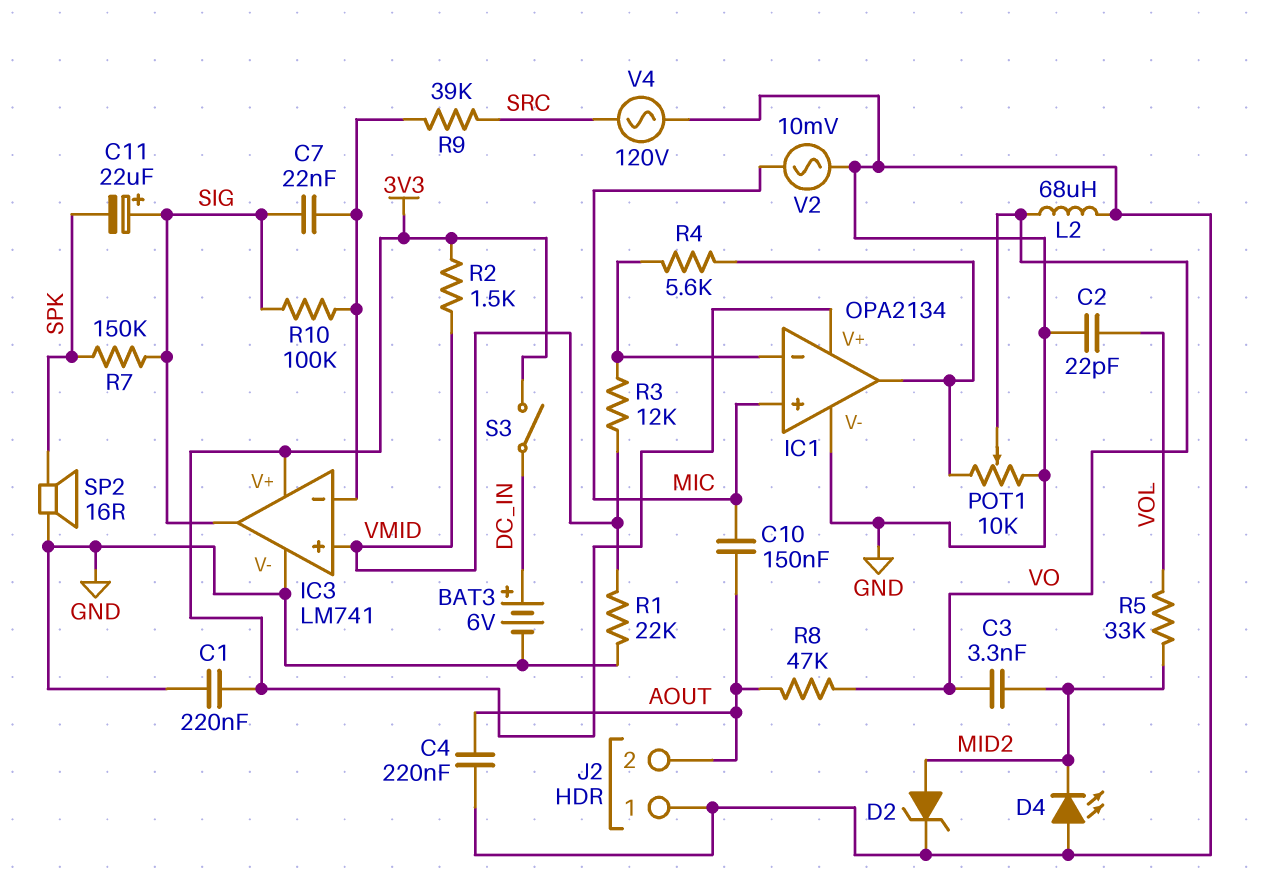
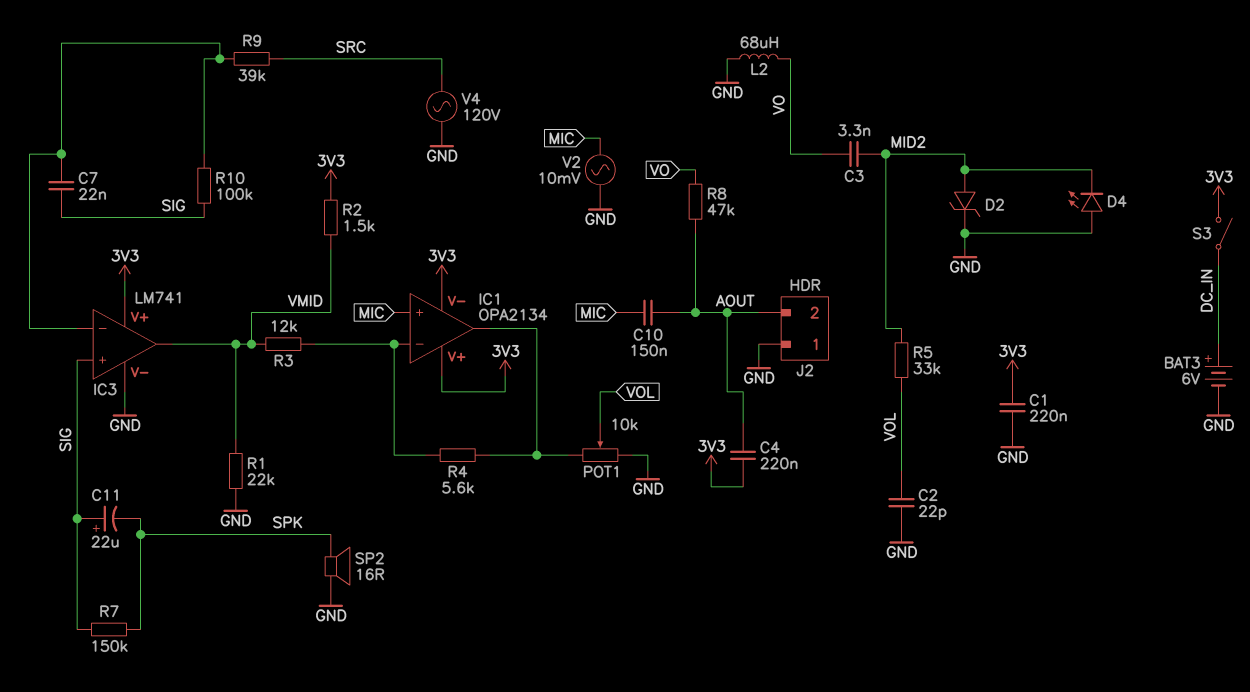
C4: 220nF (AOUT, GND) -> 220nF (3V3, AOUT)
IC1 pin V-: GND -> 3V3
IC3 pin in+: VMID -> SIG
IC3 pin out: SIG -> VMID
POT1: 10k (GND, IC1/out, wiper VO) -> 10k (GND, IC1/out, wiper VOL)

